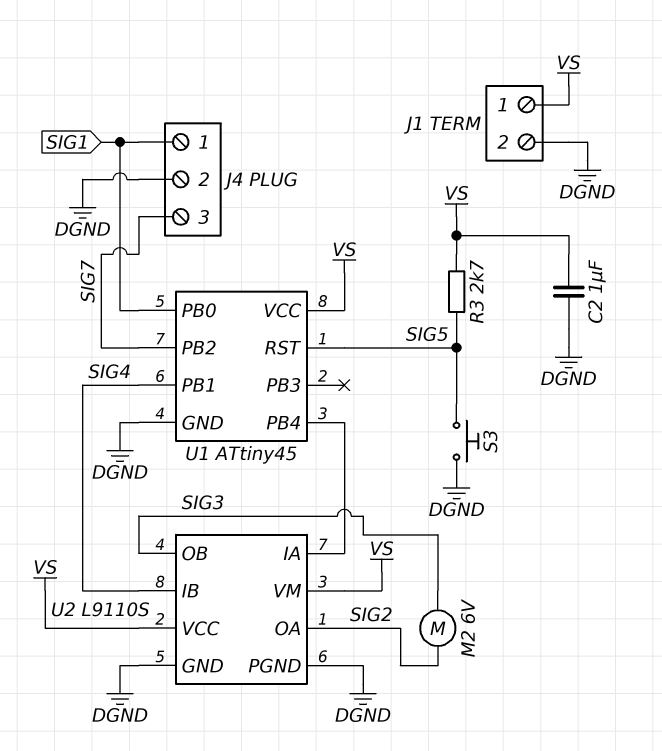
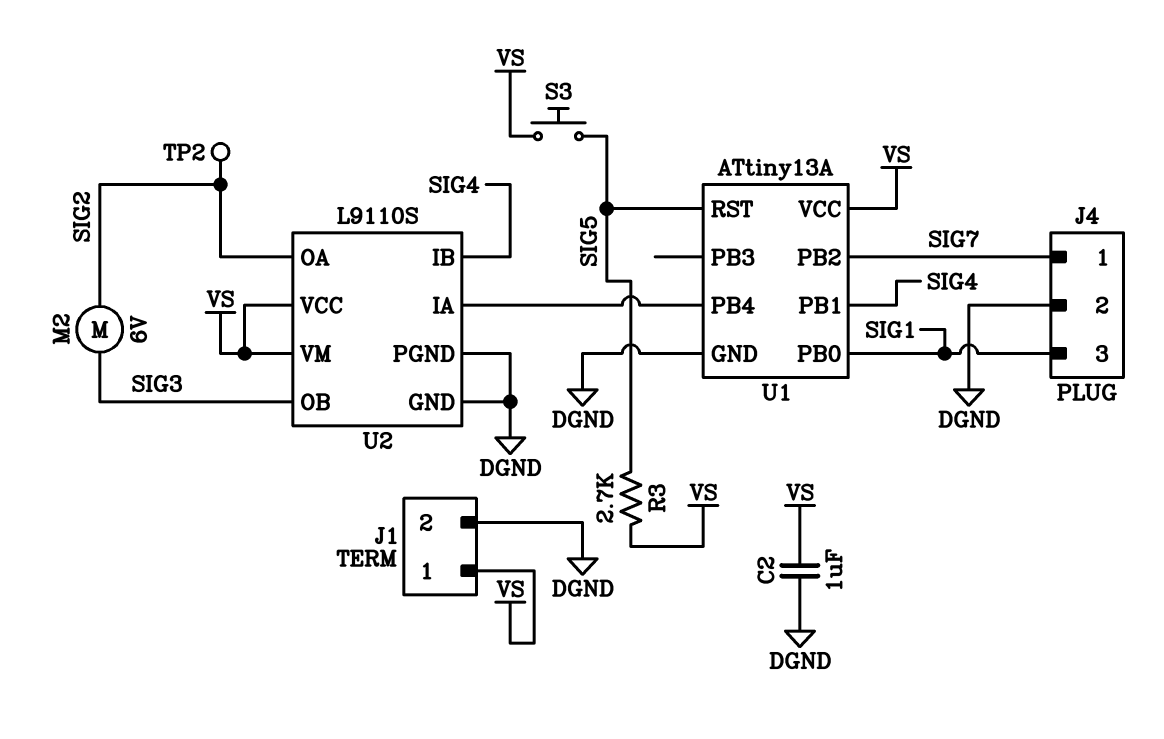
J4 pin 1: SIG1 -> SIG7
J4 pin 3: SIG7 -> SIG1
S3: button (DGND, SIG5) -> button (SIG5, VS)
TP2: none -> test point (SIG2)
U1: ATtiny45 -> ATtiny13A

